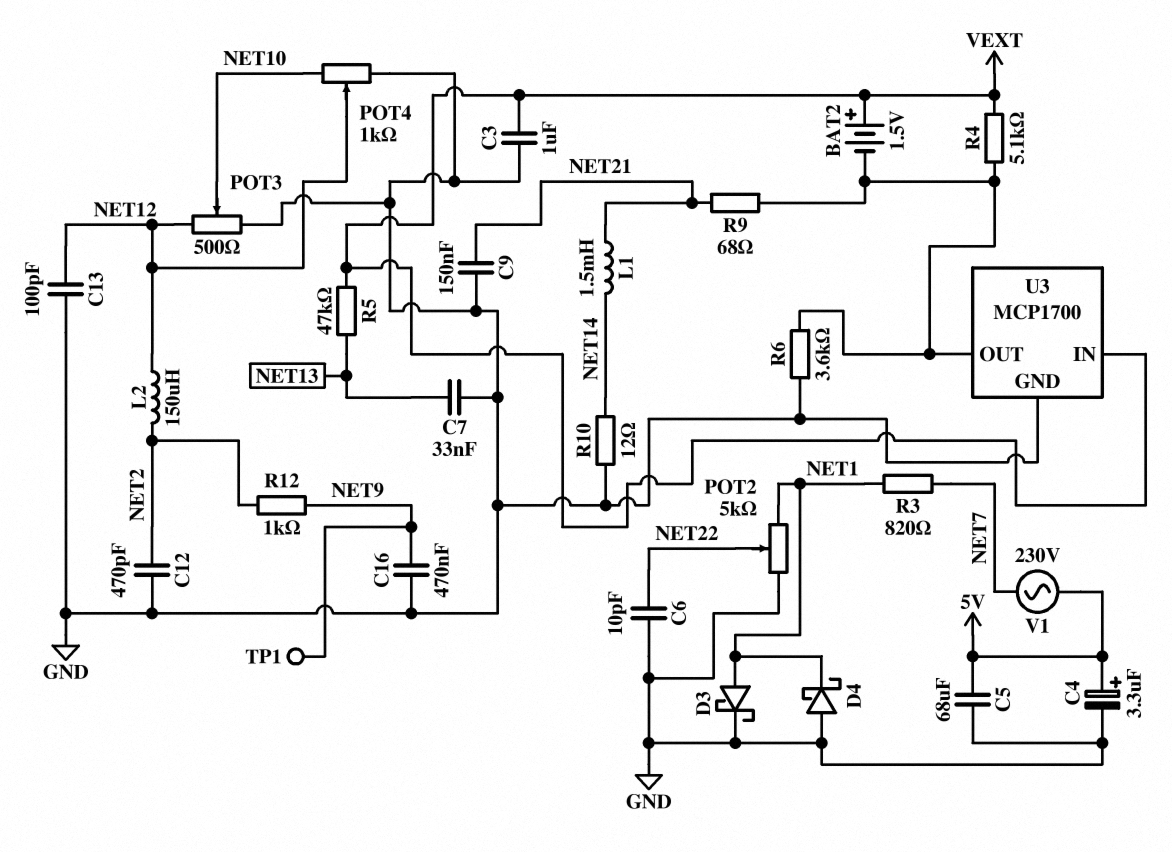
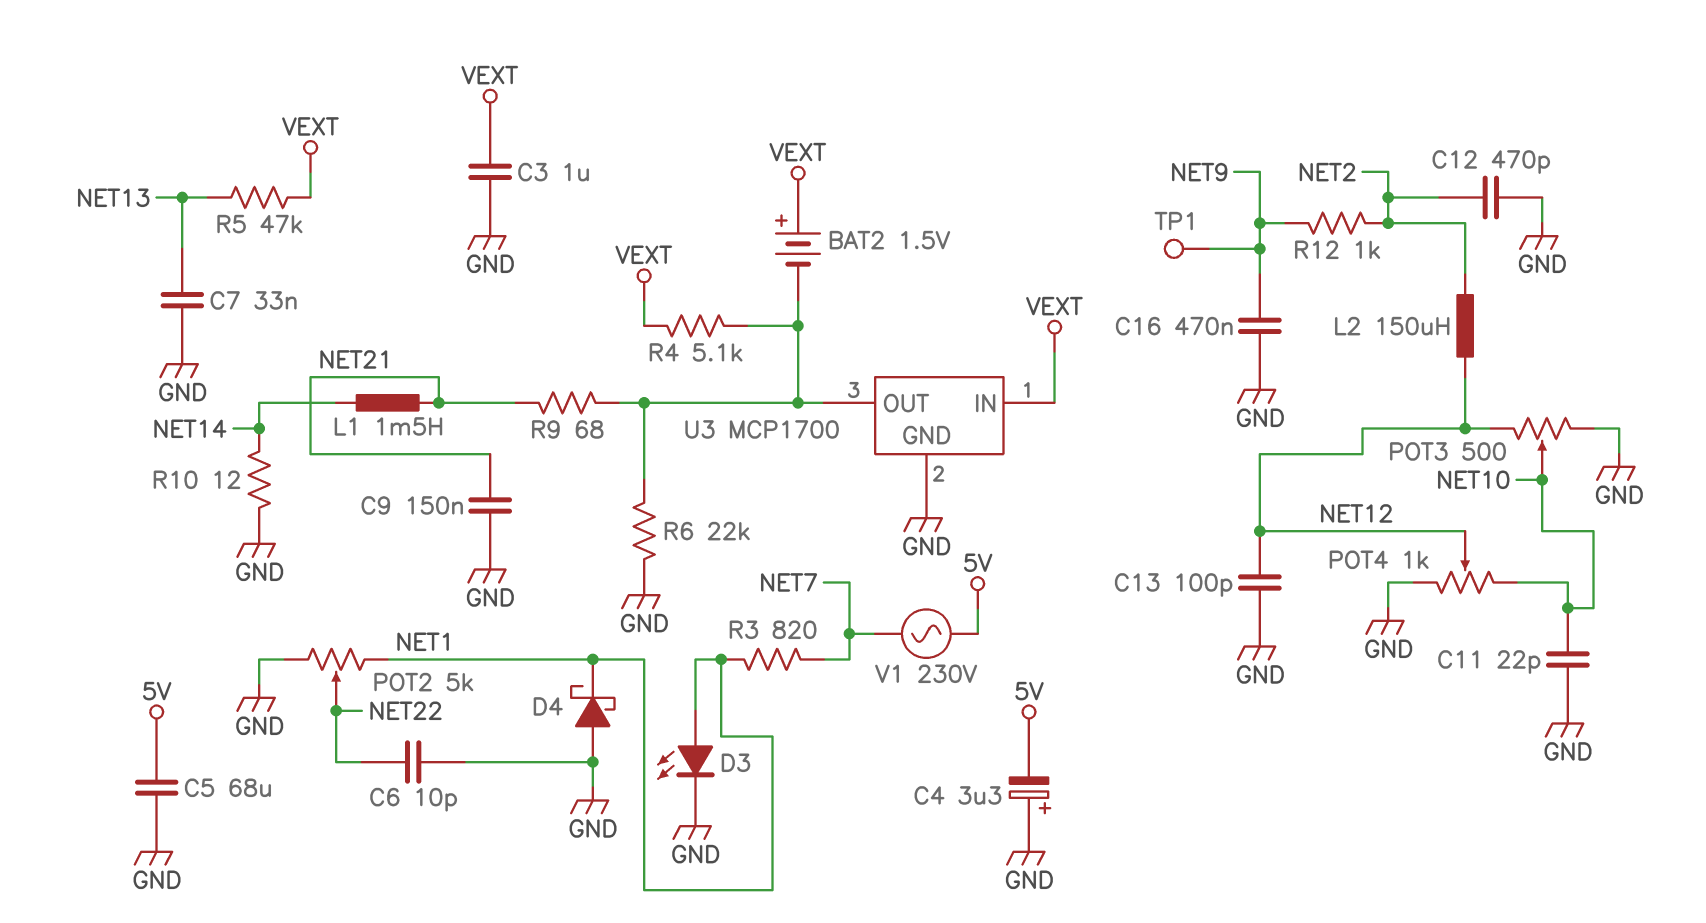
C4: 3.3uF (plus 5V, minus GND) -> 3.3uF (plus GND, minus 5V)
C11: none -> 22pF (GND, NET10)
D3: schottky (A NET1, K GND) -> LED (A NET1, K GND)
R6: 3.6k (GND, U3/OUT) -> 22k (GND, U3/OUT)

